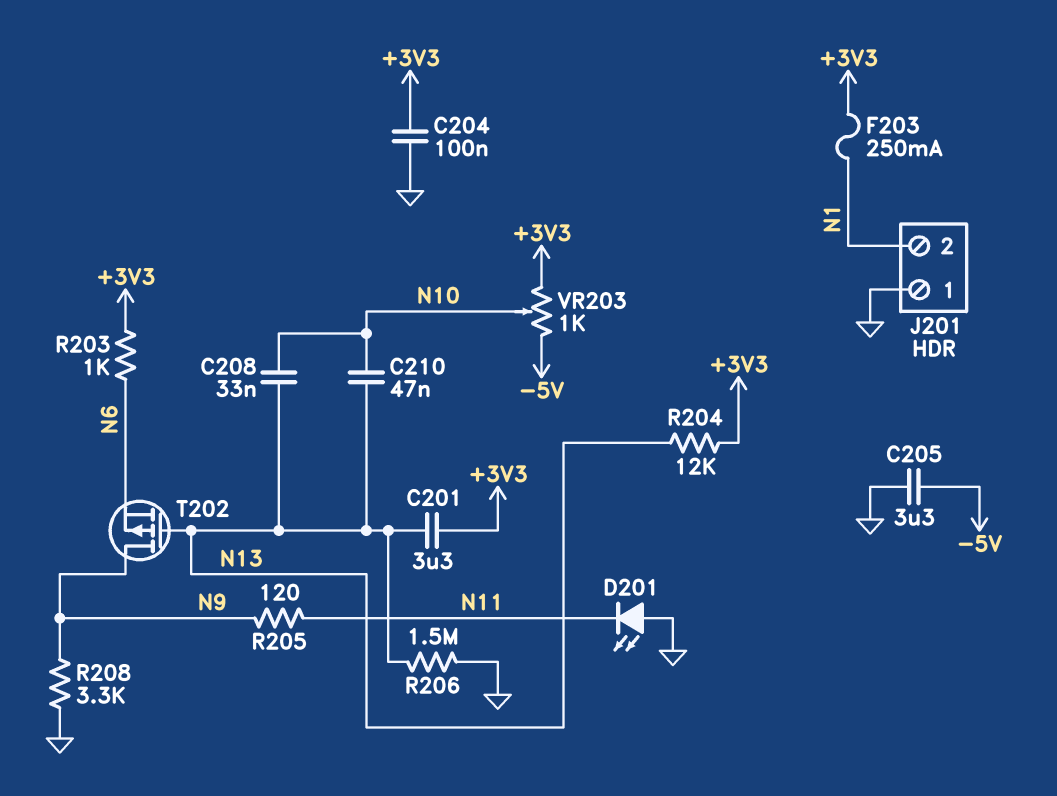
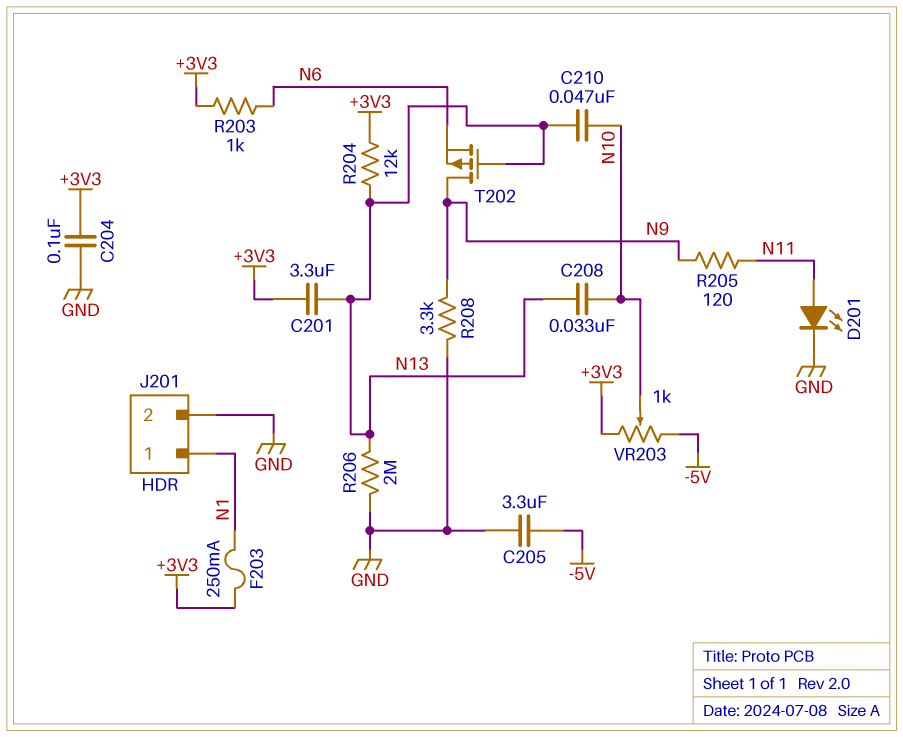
D201: LED (A GND, K N11) -> LED (A N11, K GND)
J201 pin 1: GND -> N1
J201 pin 2: N1 -> GND
R206: 1.5M (GND, N13) -> 2M (GND, N13)

